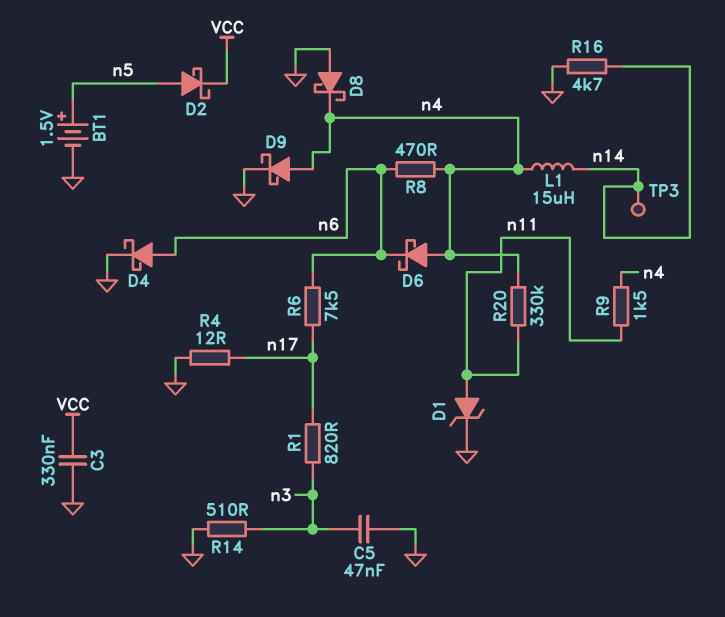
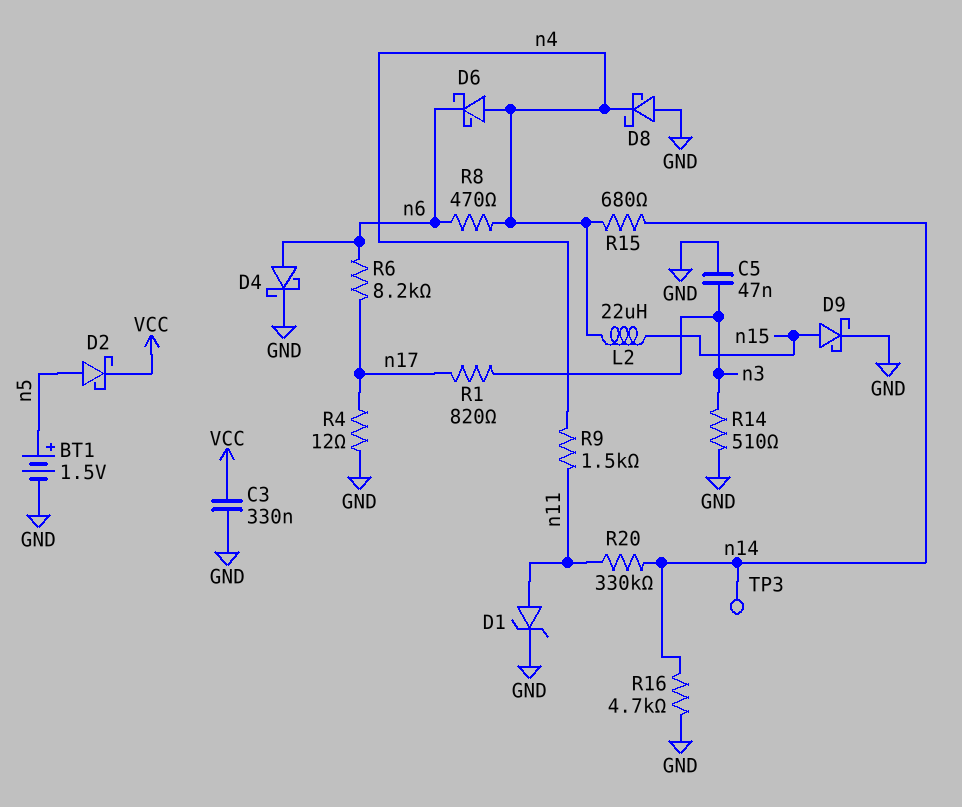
D9: schottky (A n4, K GND) -> schottky (A n15, K GND)
L1: 15uH (n4, n14) -> none
L2: none -> 22uH (n4, n15)
R6: 7.5k (n6, n17) -> 8.2k (n6, n17)
R15: none -> 680 (n4, n14)
R20: 330k (n4, n11) -> 330k (n11, n14)

